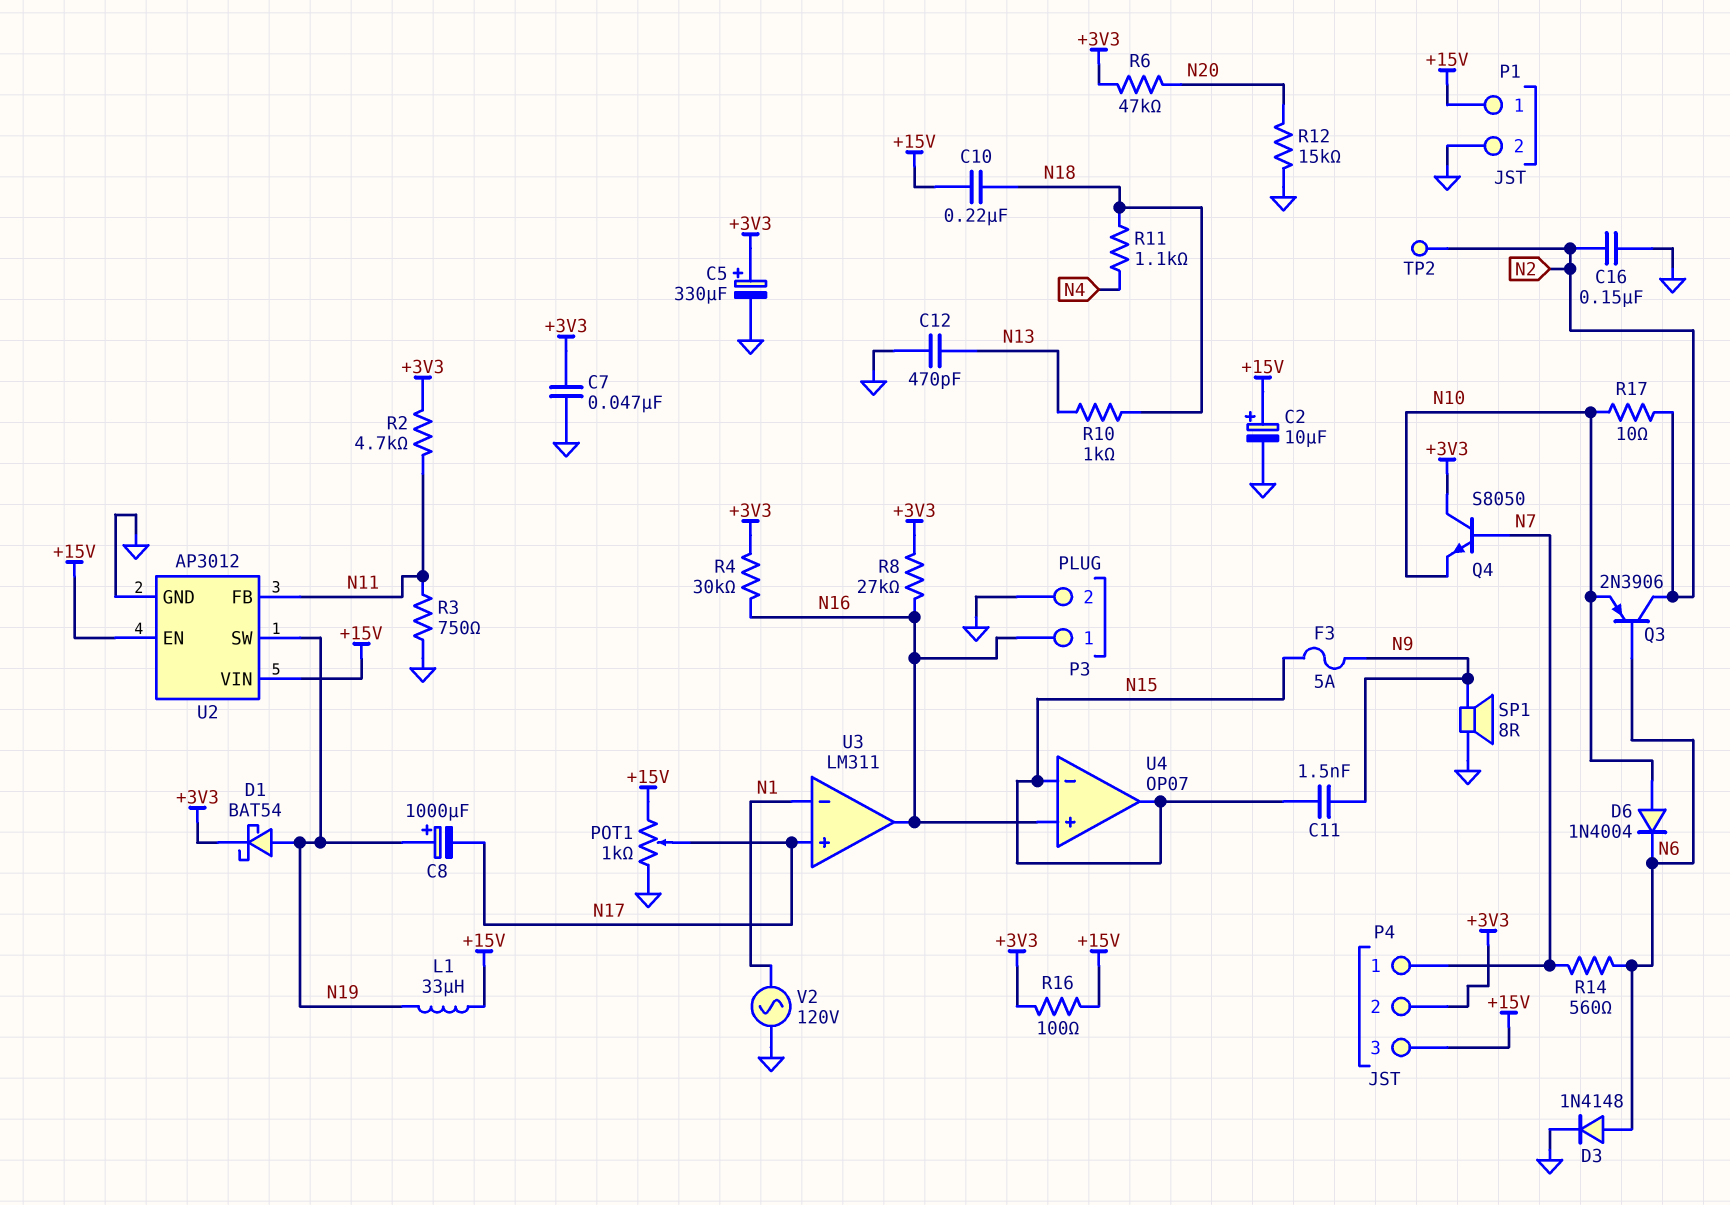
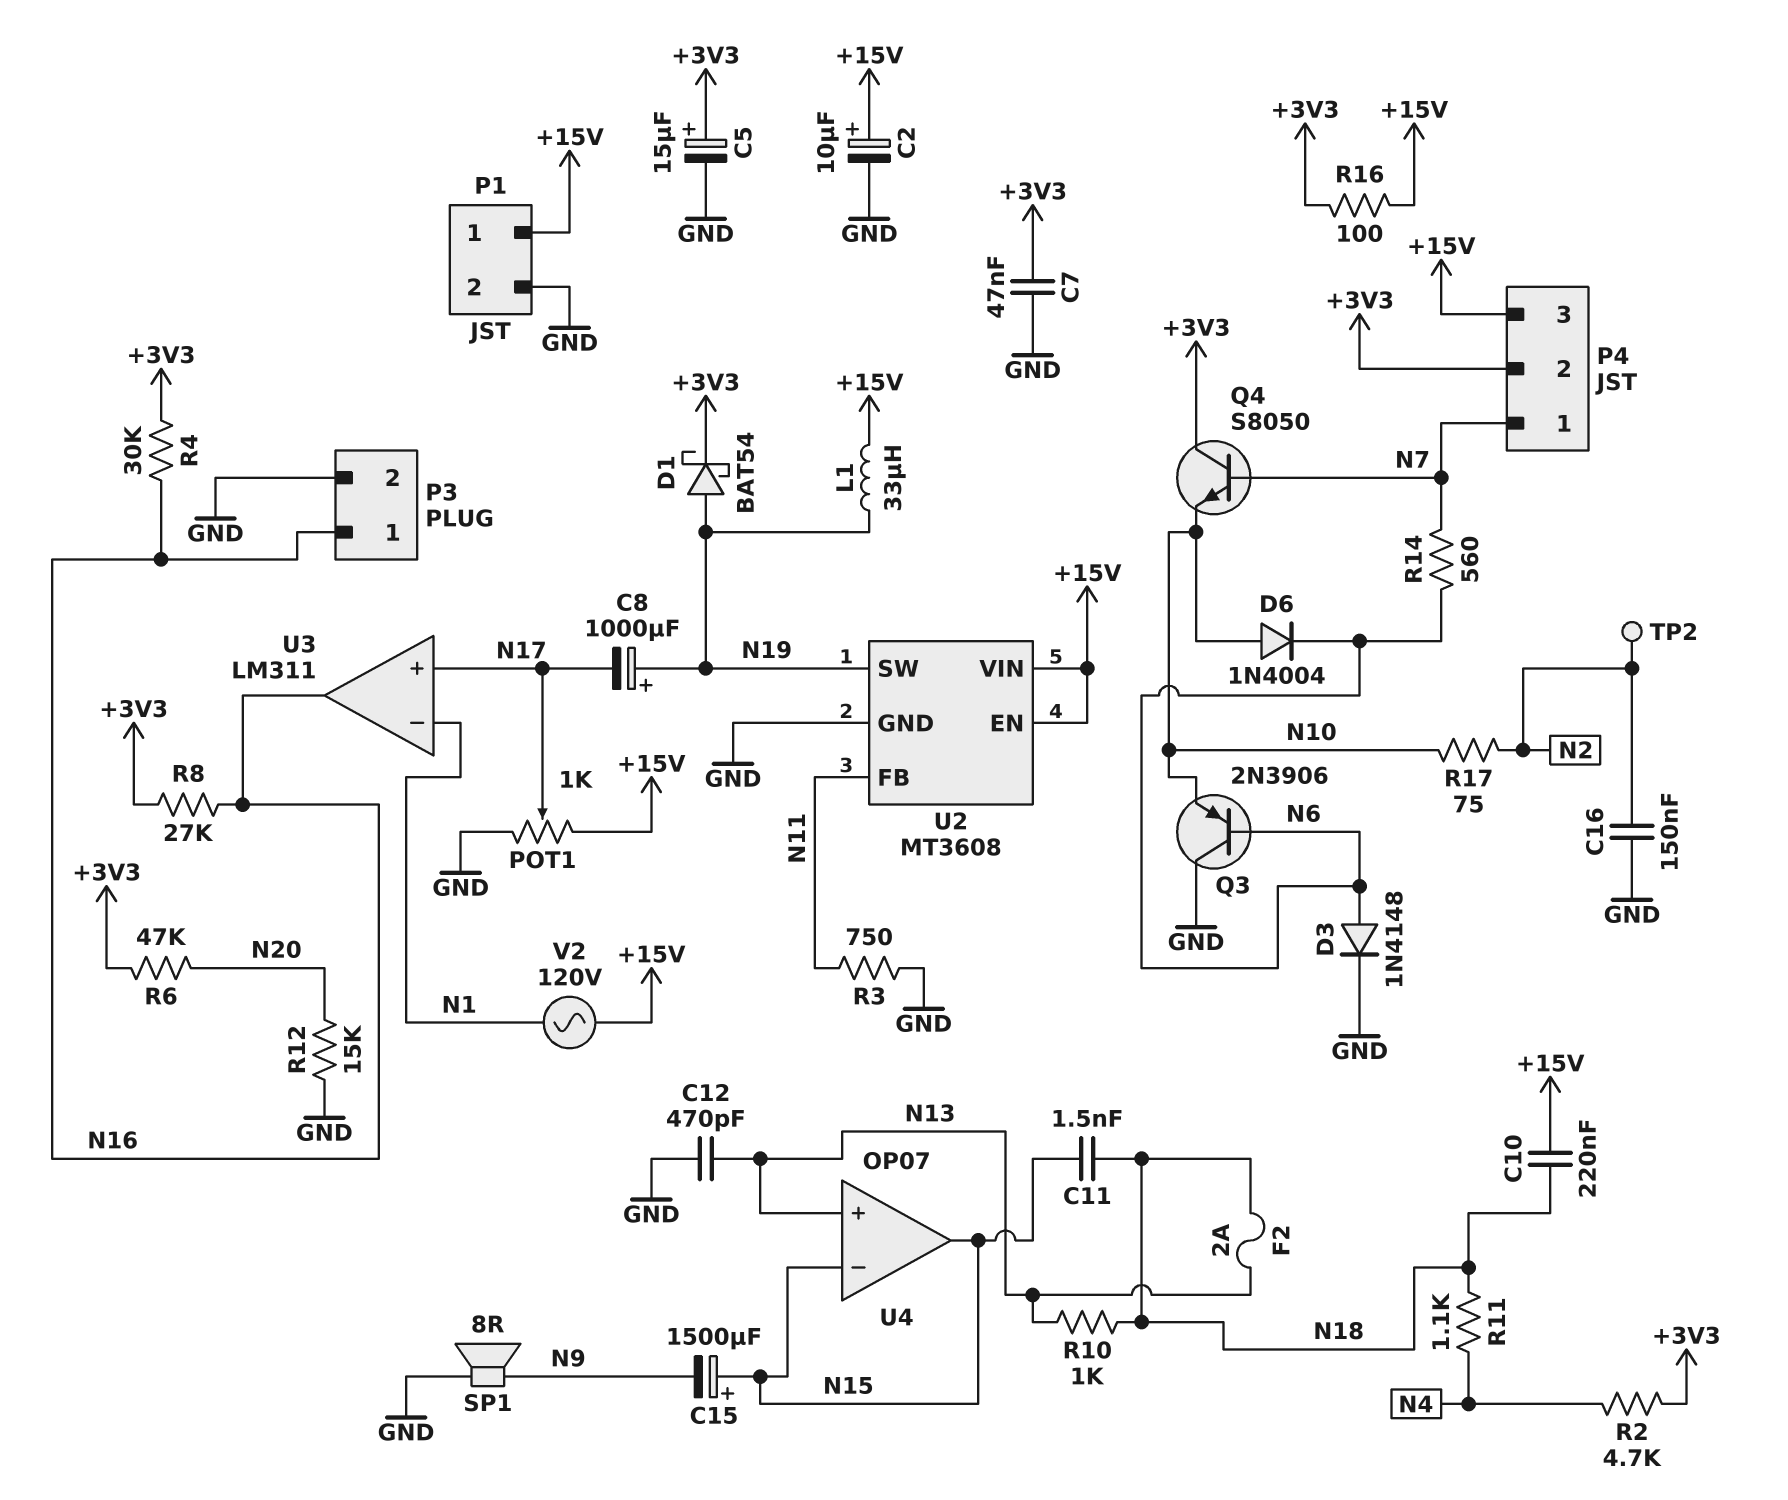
C5: 330uF (plus +3V3, minus GND) -> 15uF (plus +3V3, minus GND)
C11: 1.5nF (N9, N15) -> 1.5nF (N15, N18)
C15: none -> 1500uF (plus N15, minus N9)
F2: none -> 2A (N13, N18)
F3: 5A (N9, N15) -> none
Q3: PNP 2N3906 (B N6, C N2, E N10) -> PNP 2N3906 (B N6, C GND, E N10)
R2: 4.7k (+3V3, N11) -> 4.7k (+3V3, N4)
R17: 10 (N2, N10) -> 75 (N2, N10)
U2: AP3012 -> MT3608
U4 pin in+: N16 -> N13
V2: AC 120V (GND, N1) -> AC 120V (+15V, N1)

